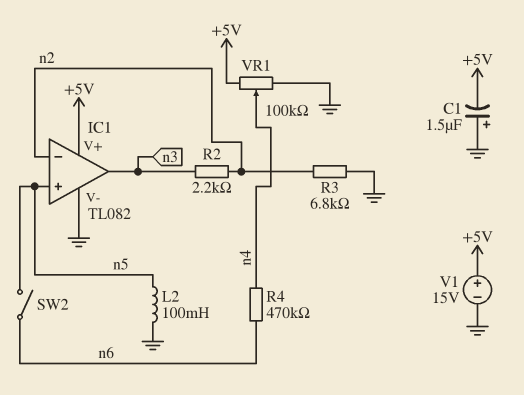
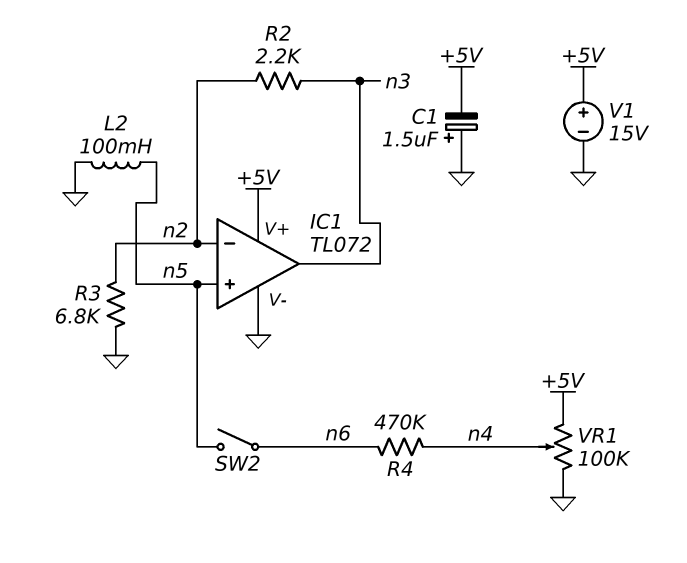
IC1: TL082 -> TL072

